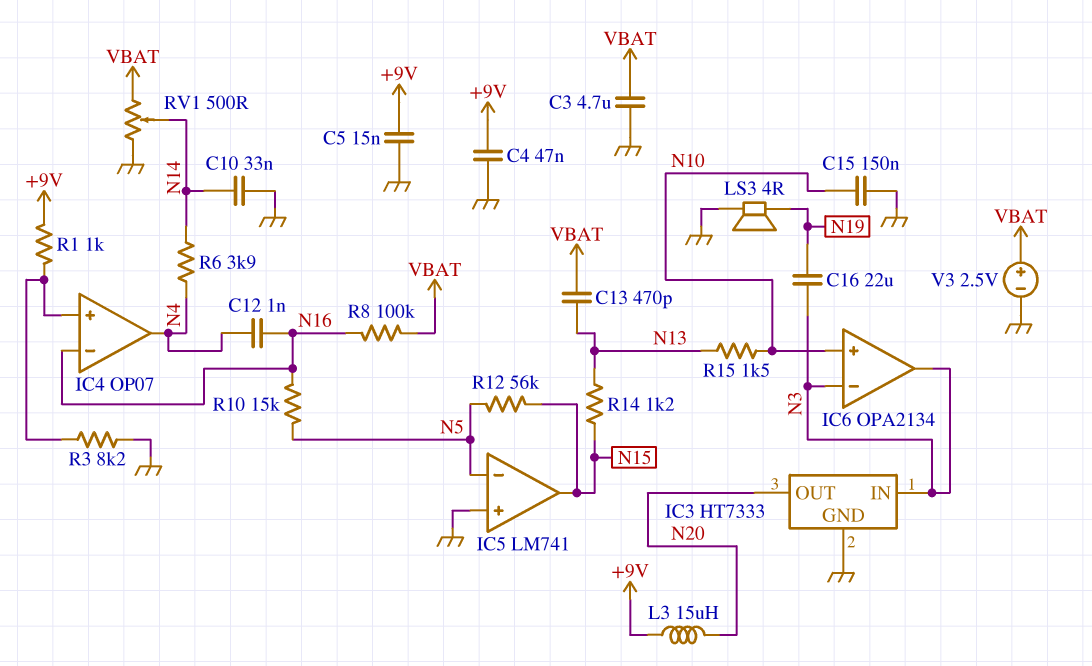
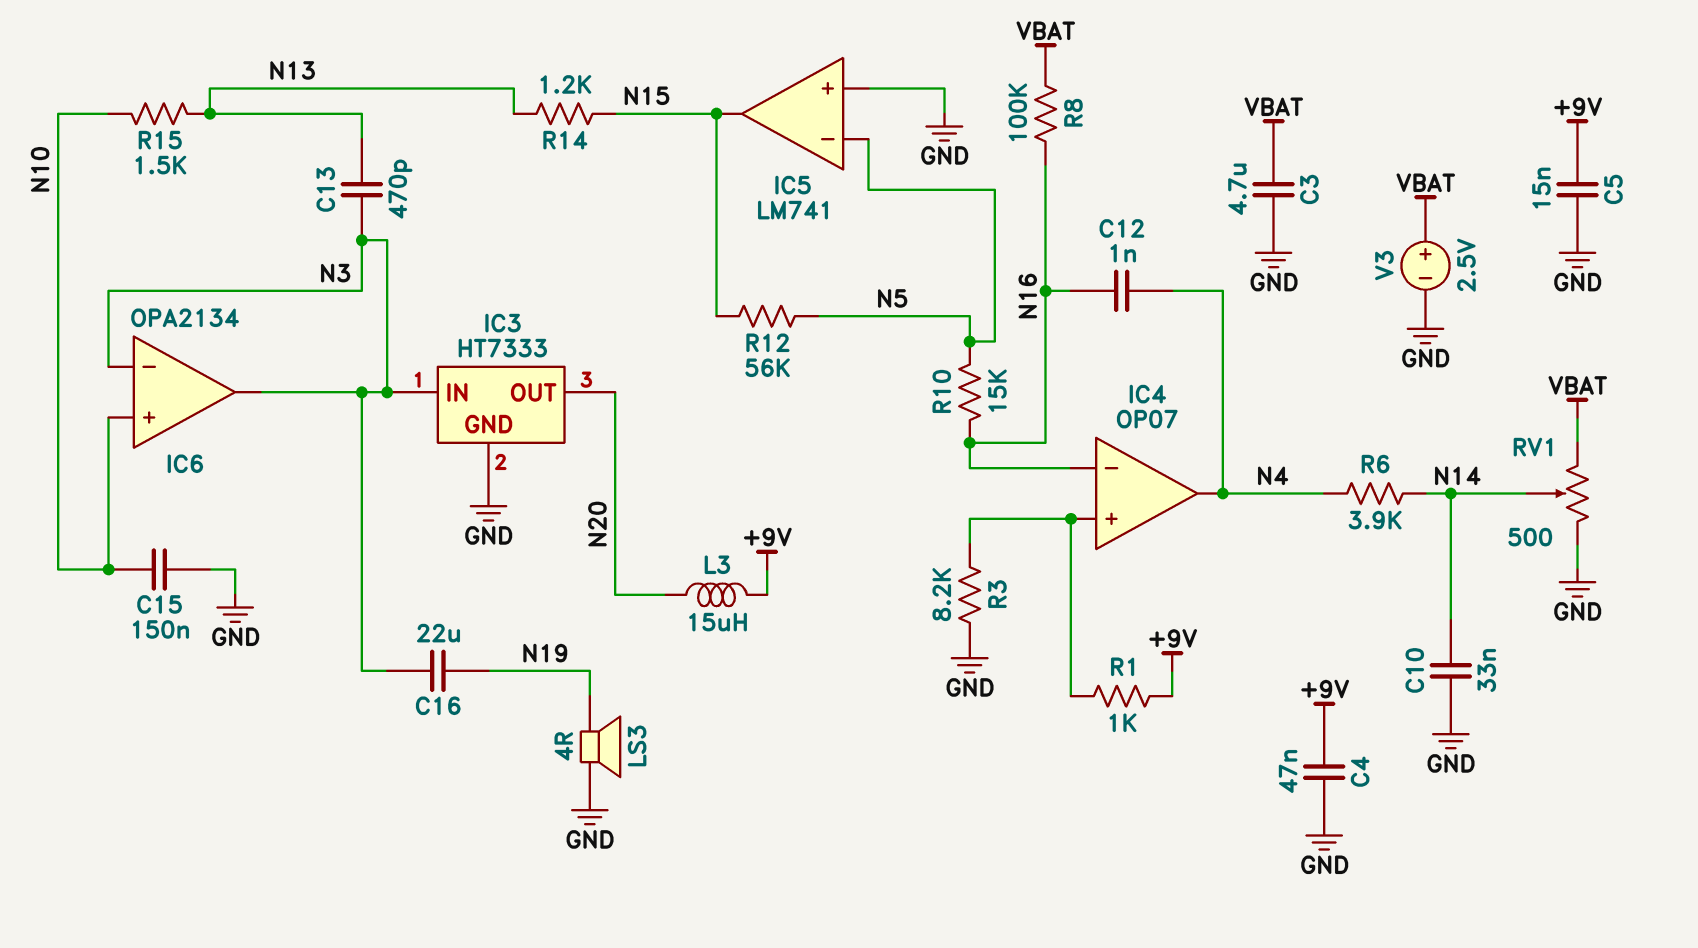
C13: 470pF (N13, VBAT) -> 470pF (N3, N13)

